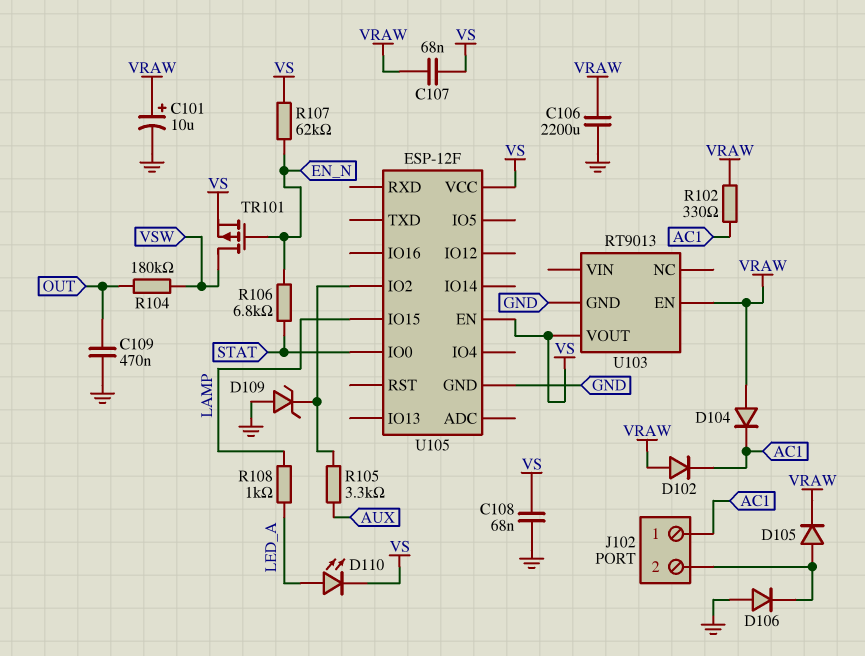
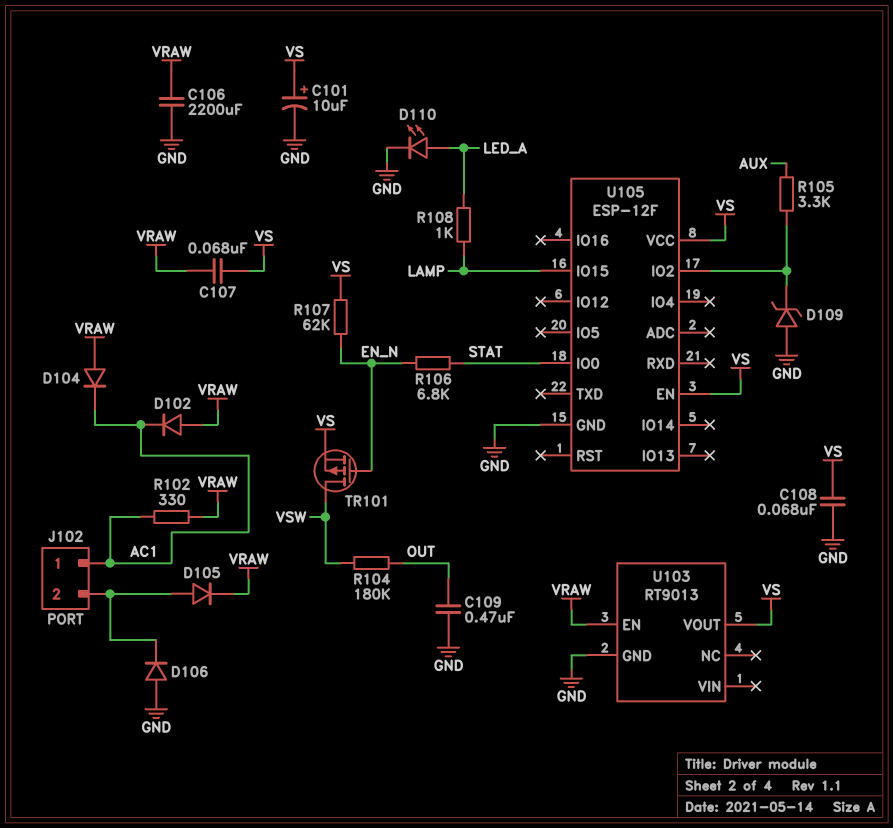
C101: 10uF (plus VRAW, minus GND) -> 10uF (plus VS, minus GND)
D110: LED (A LED_A, K VS) -> LED (A LED_A, K GND)

